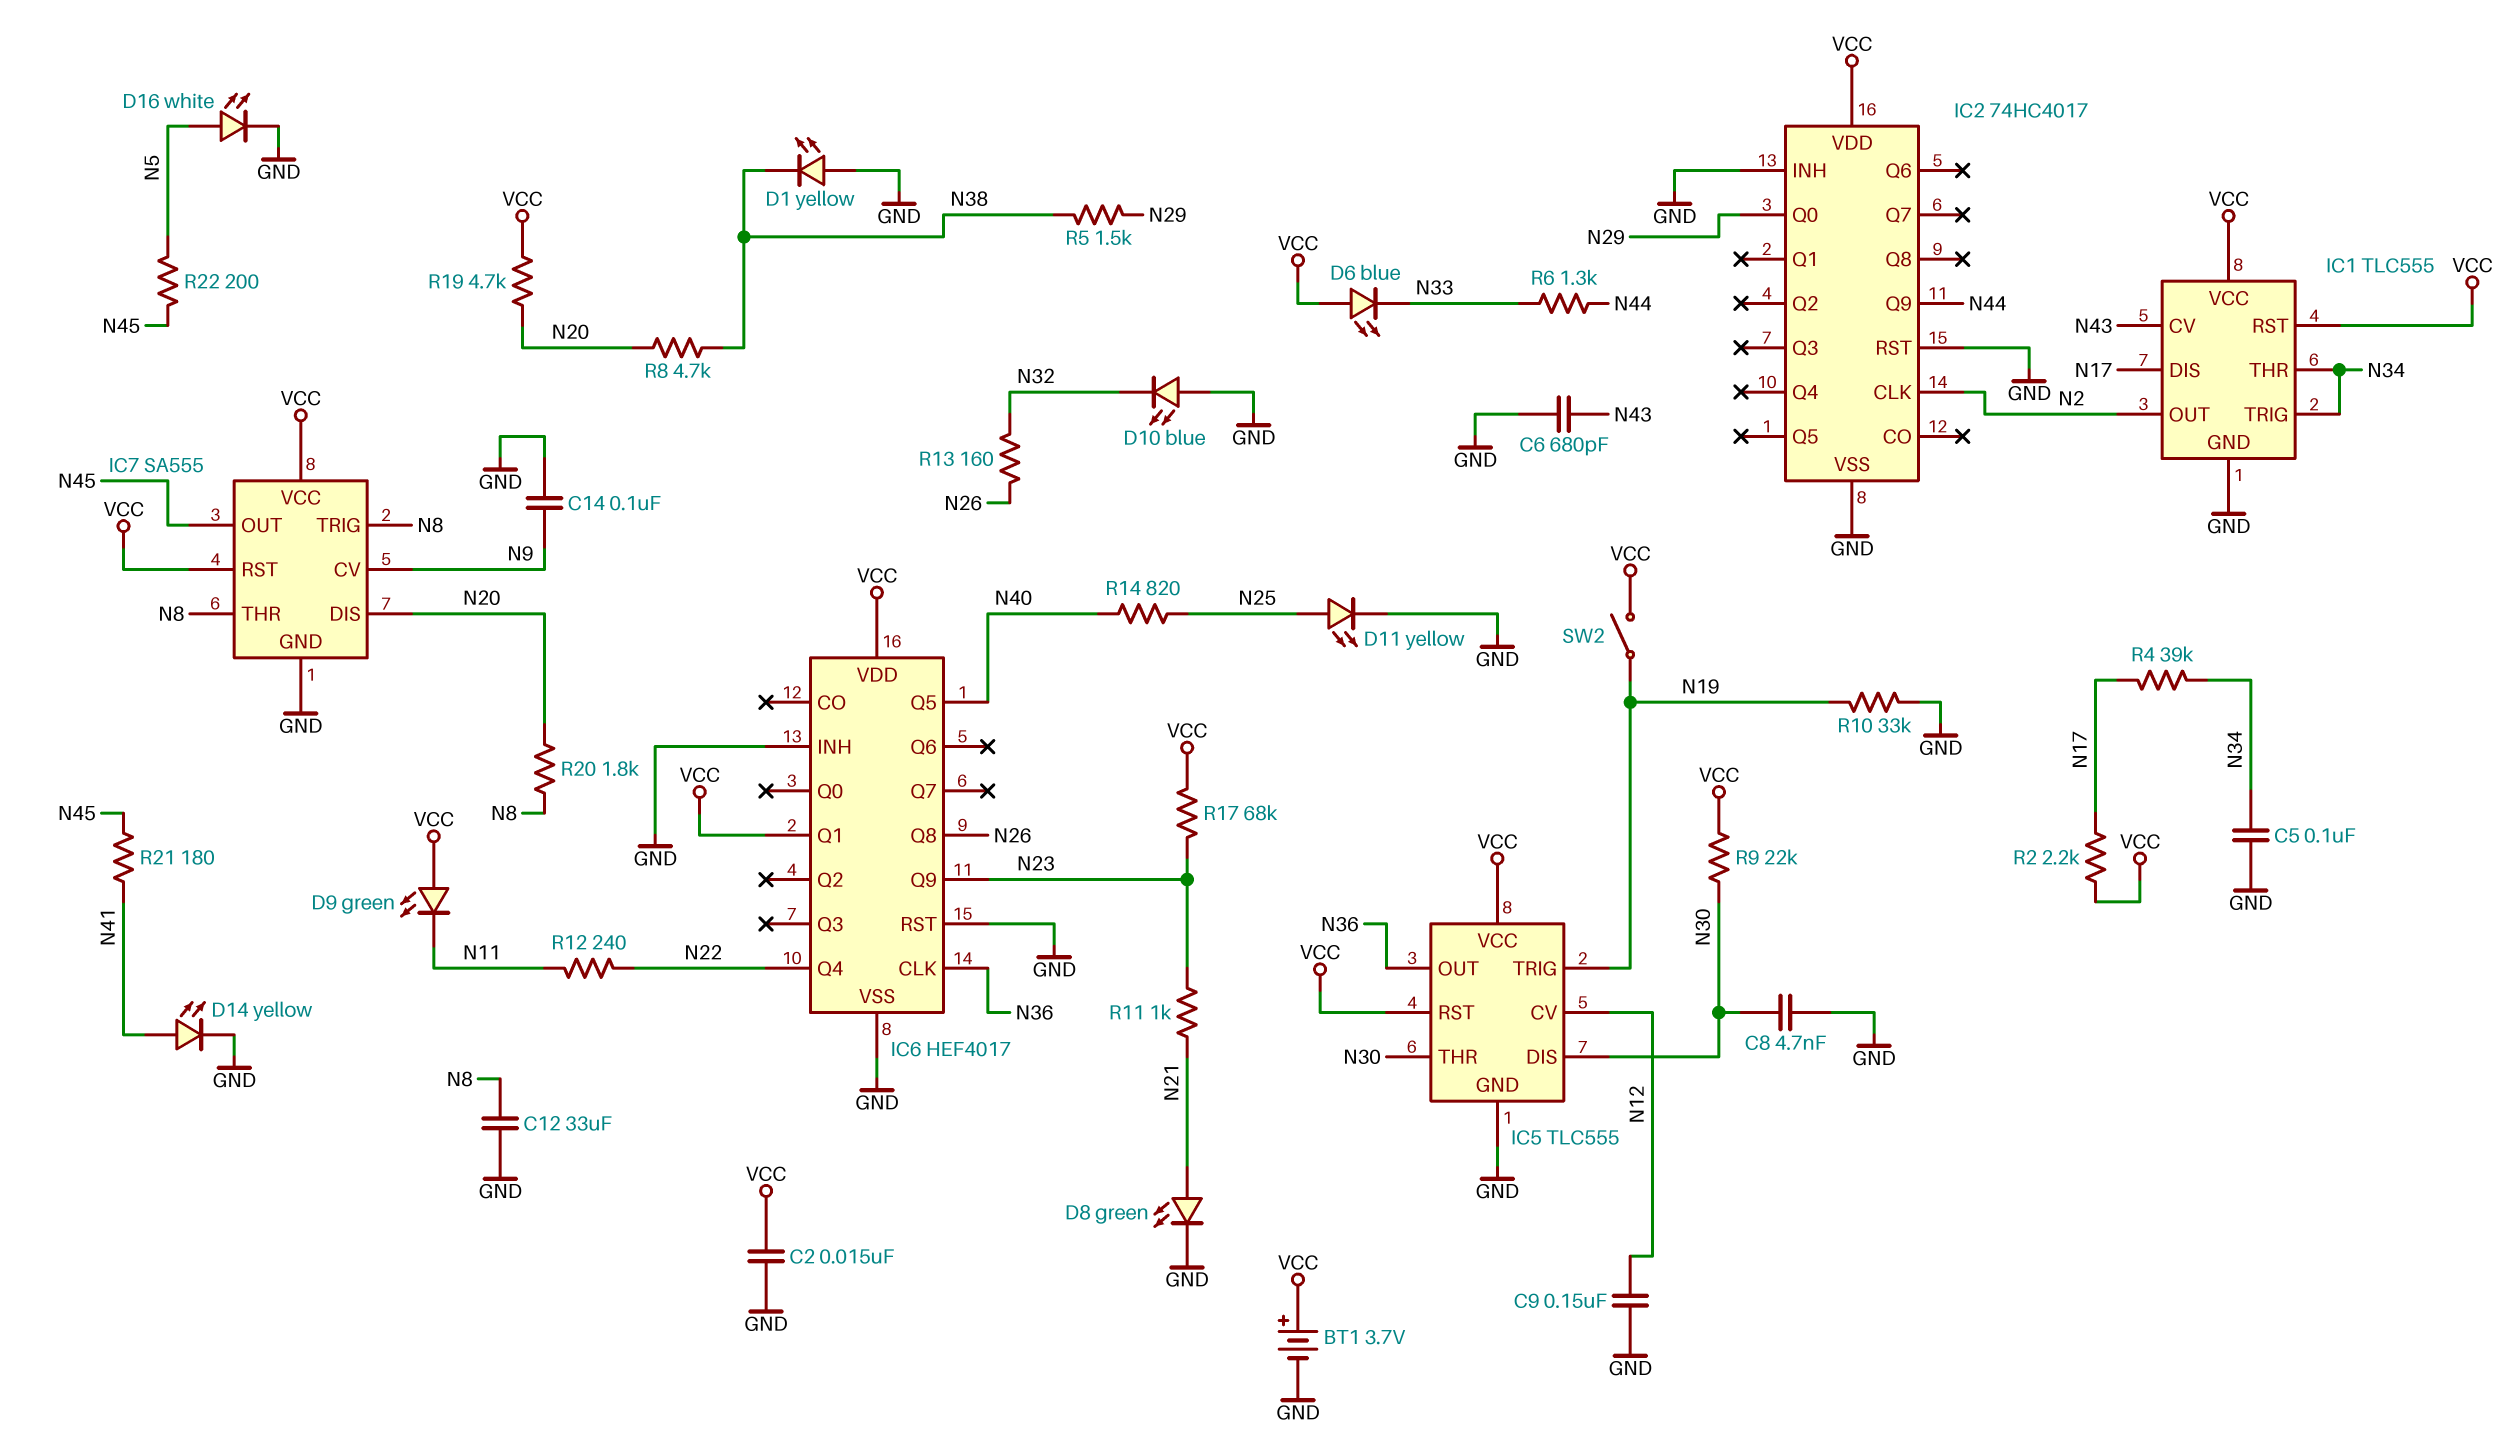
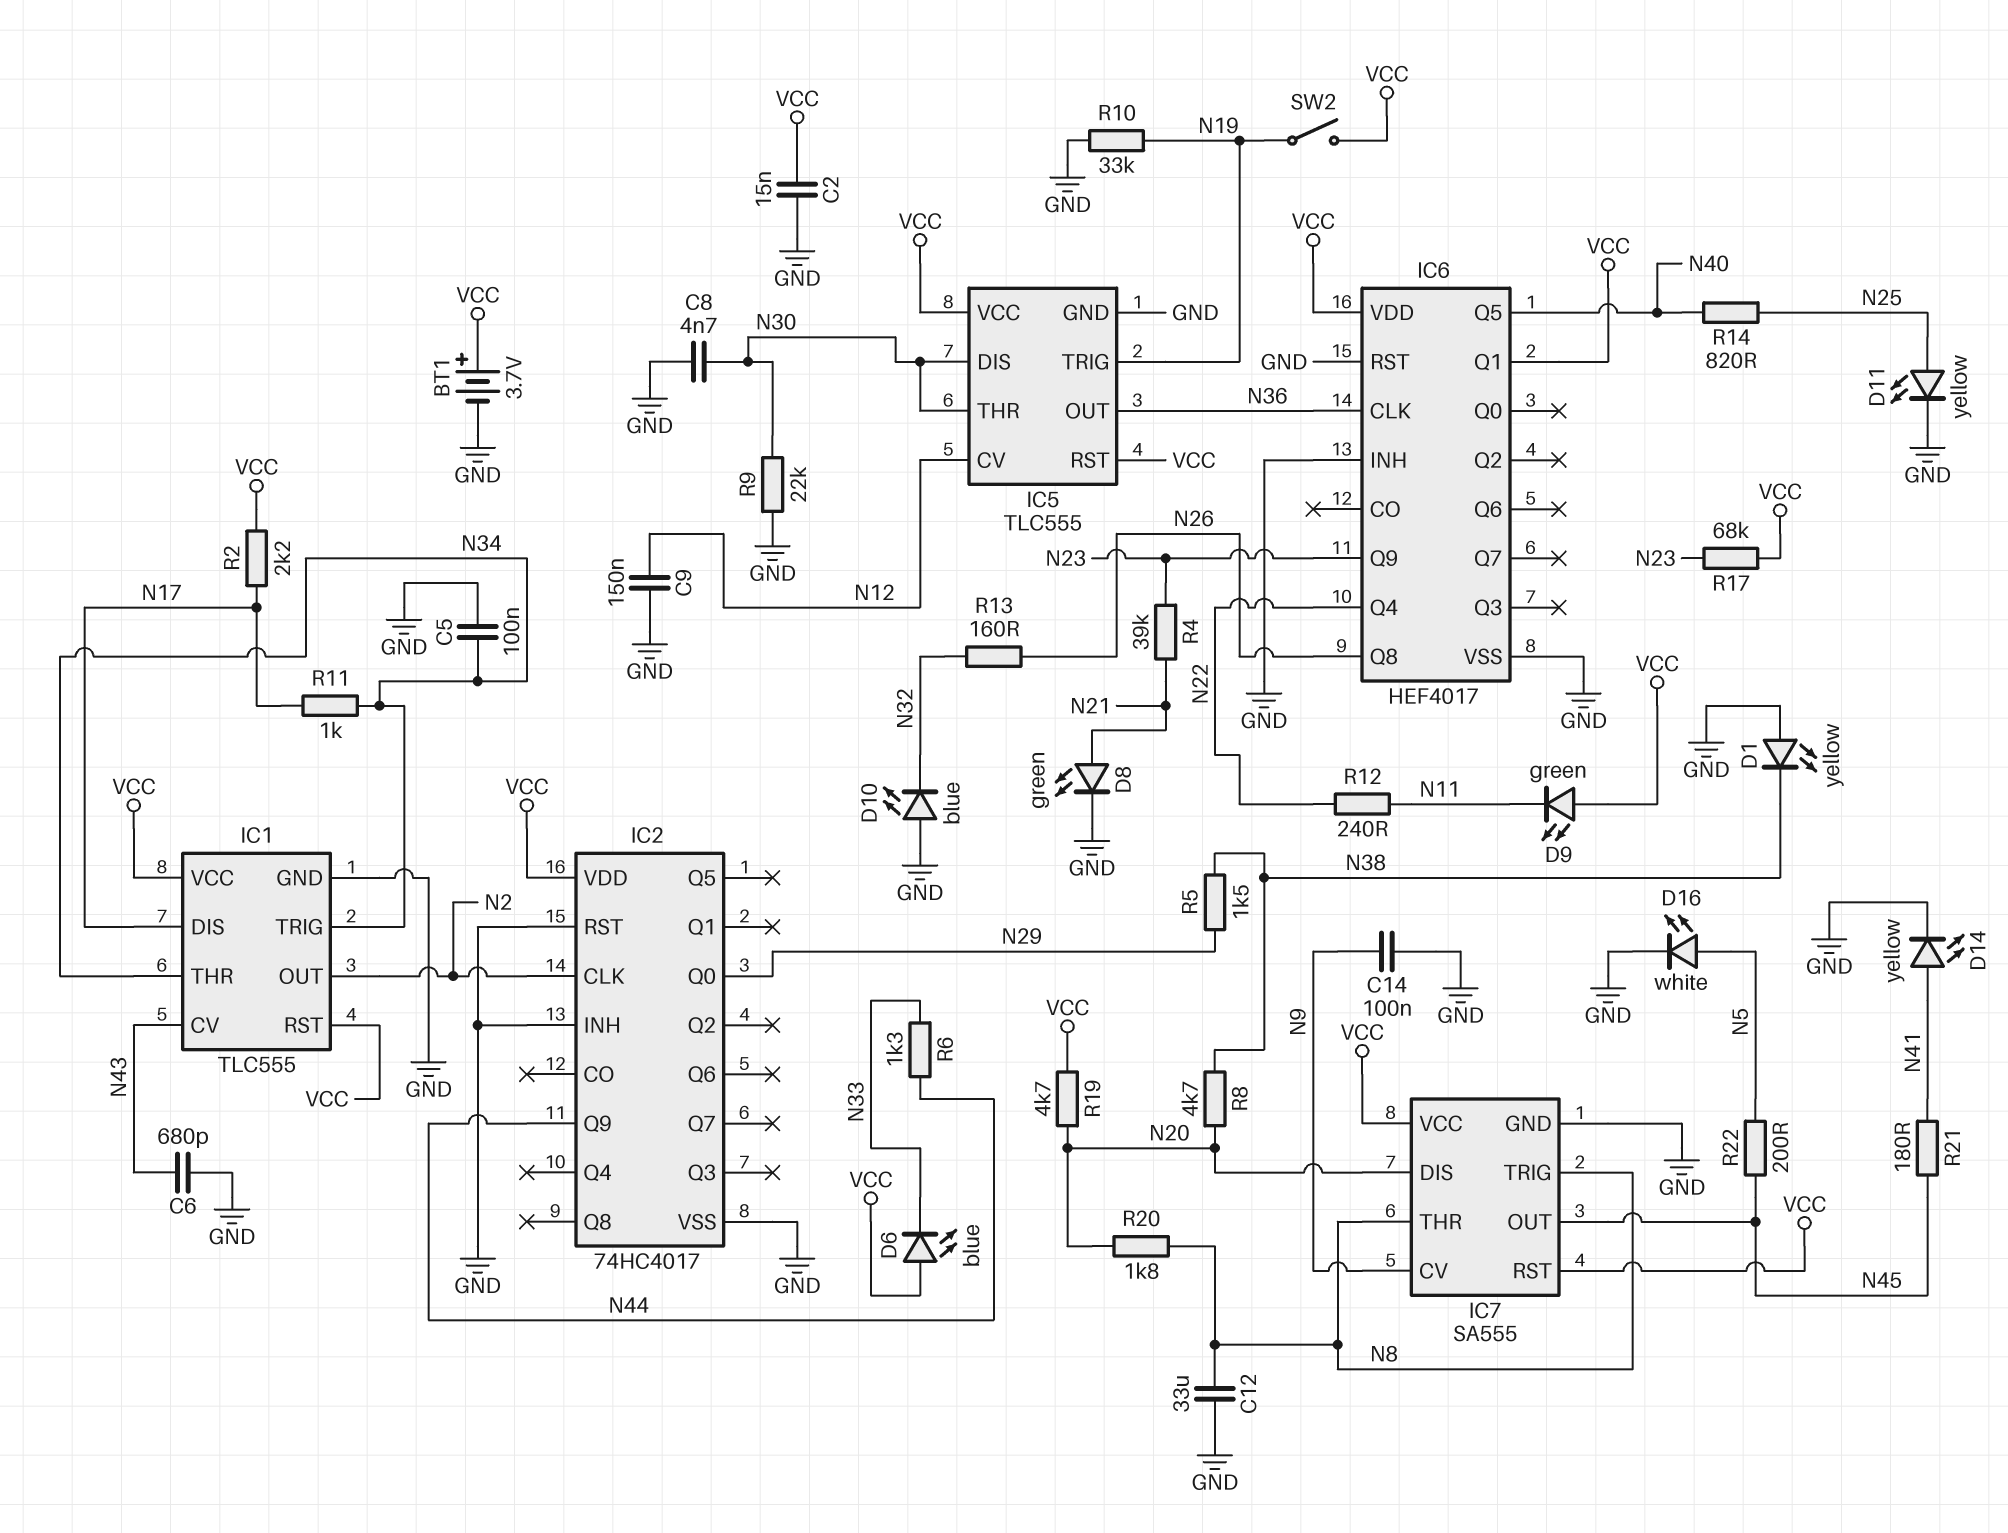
R4: 39k (N17, N34) -> 39k (N21, N23)
R9: 22k (N30, VCC) -> 22k (GND, N30)
R11: 1k (N21, N23) -> 1k (N17, N34)

